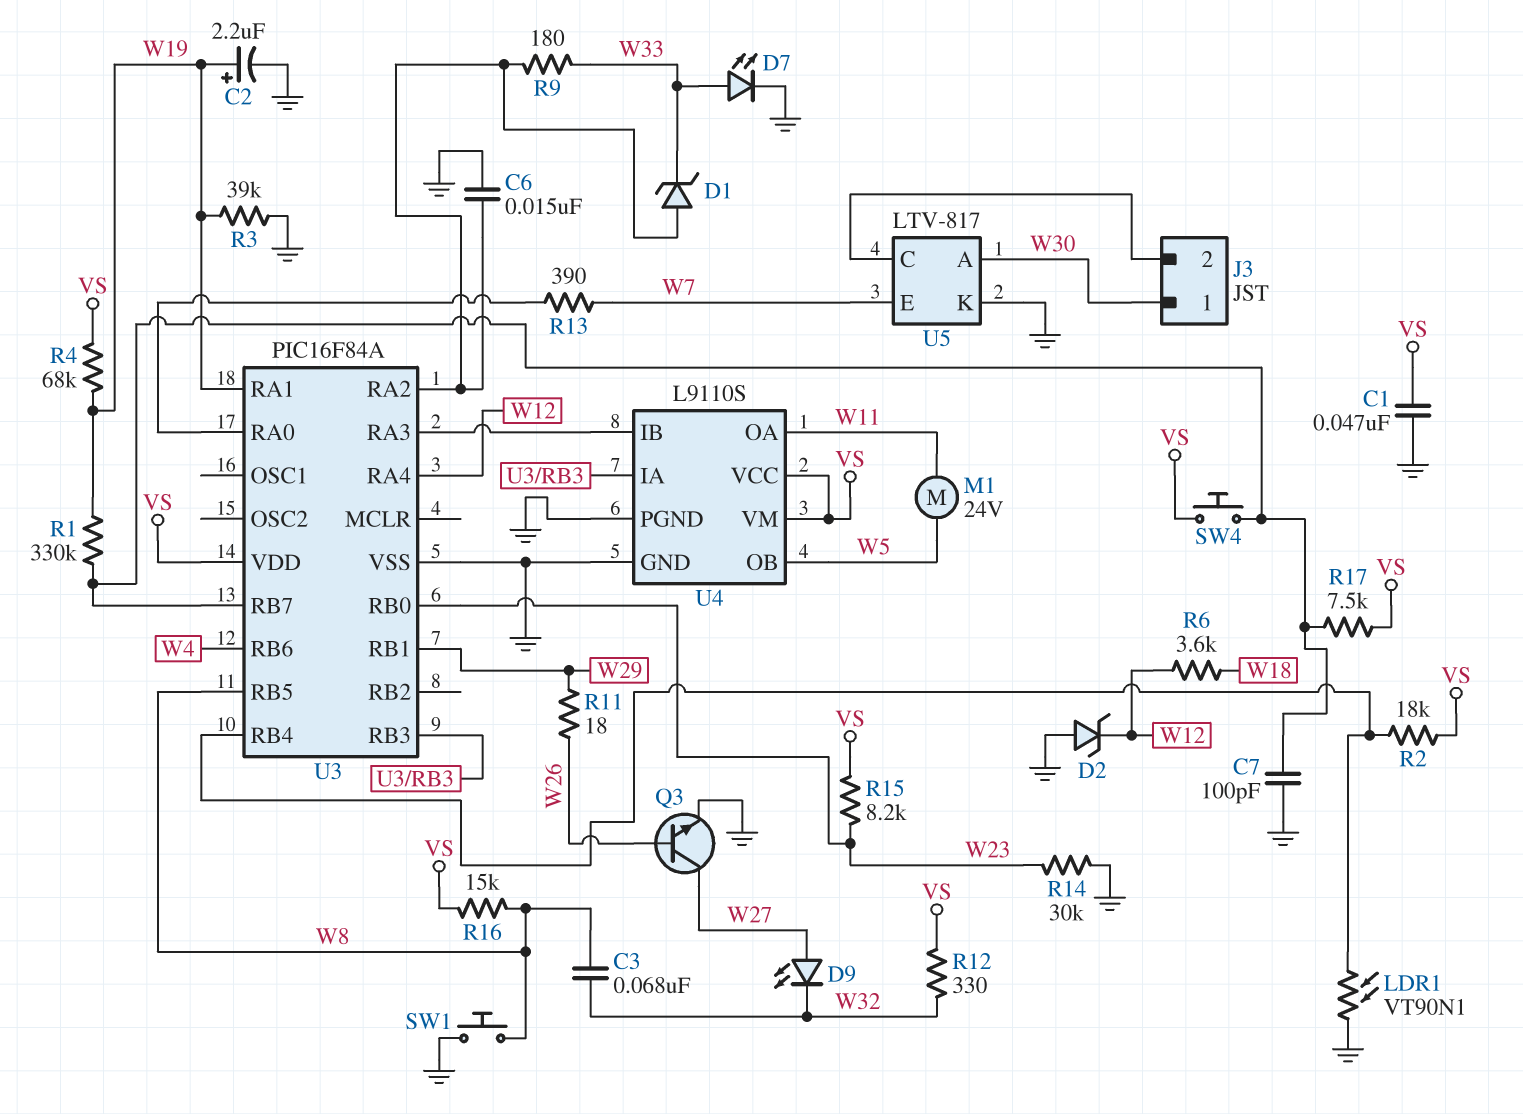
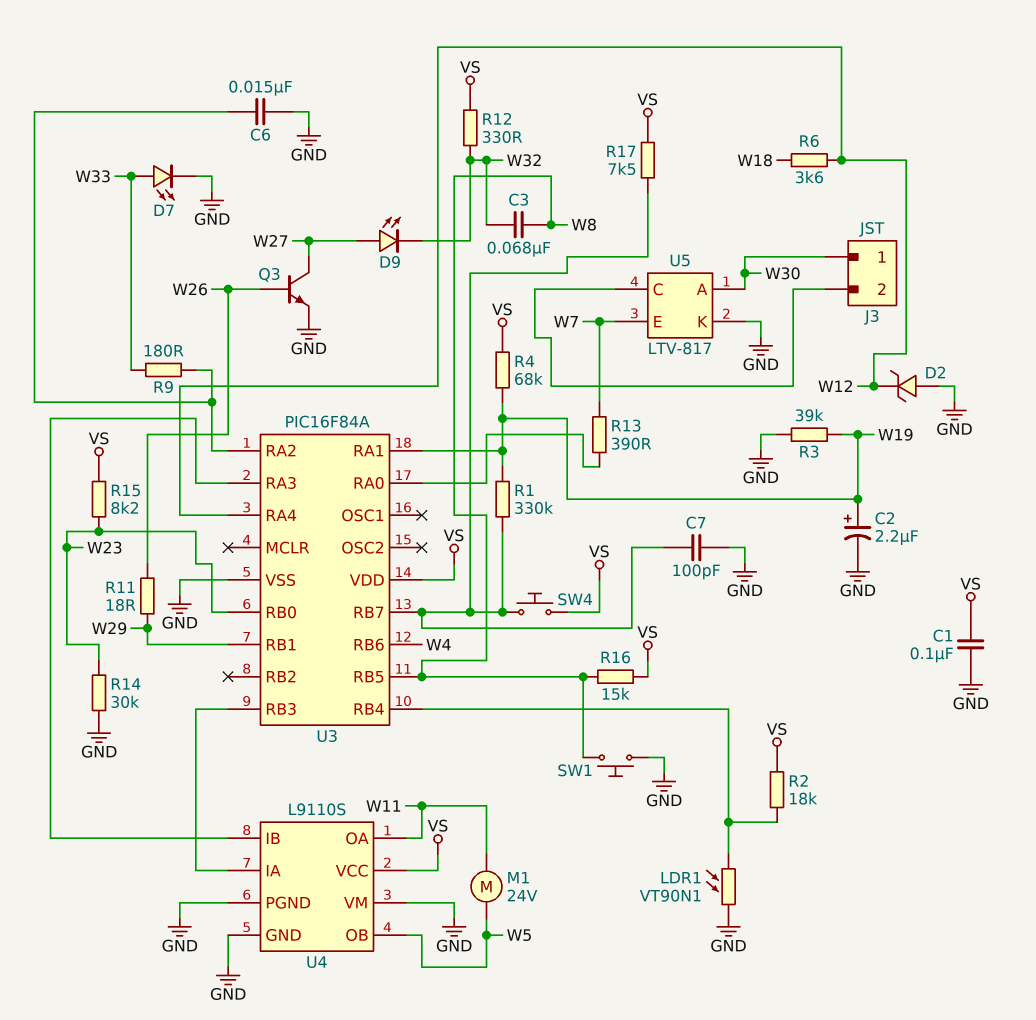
C1: 47nF (GND, VS) -> 100nF (GND, VS)
D1: zener (A U3/RA2, K W33) -> none
U4 pin VM: VS -> GND

